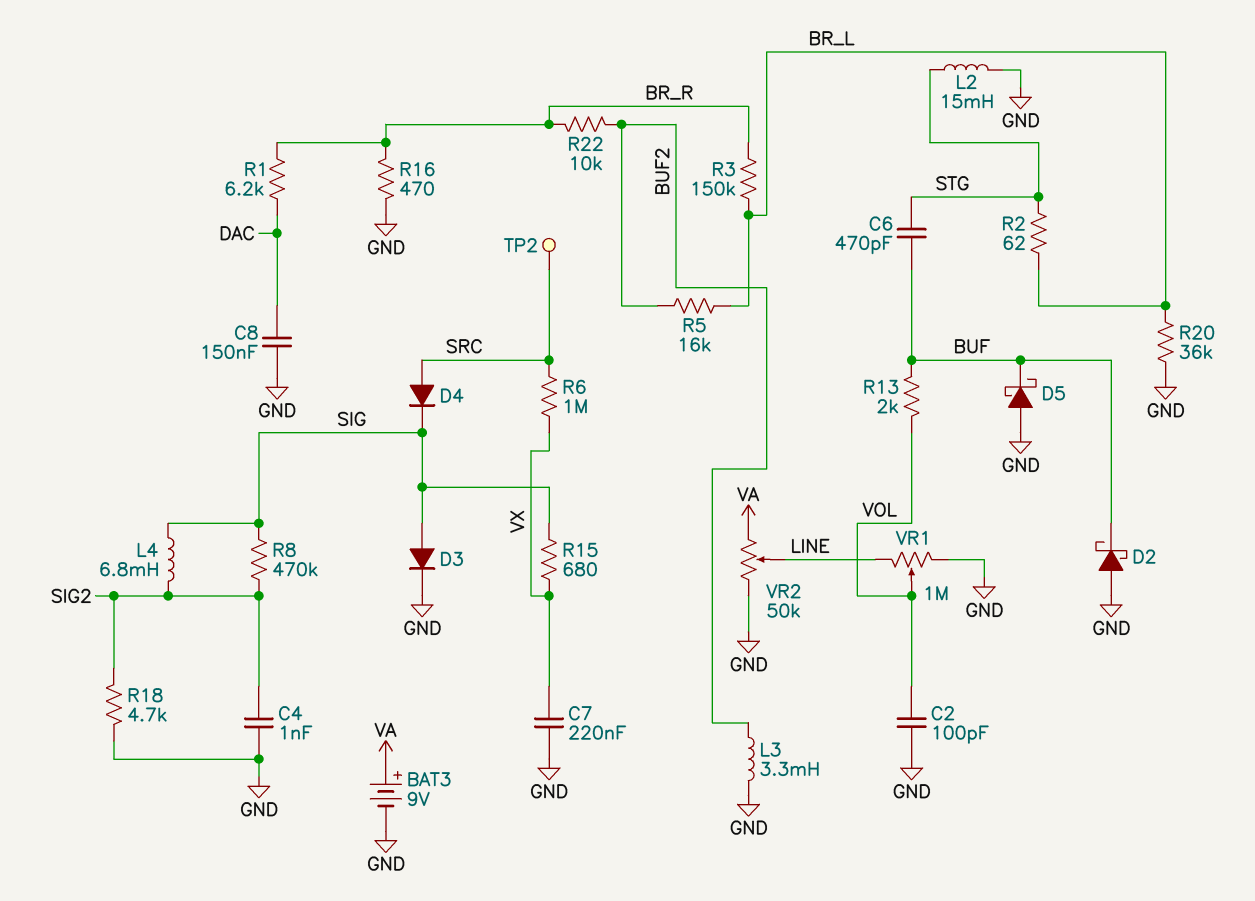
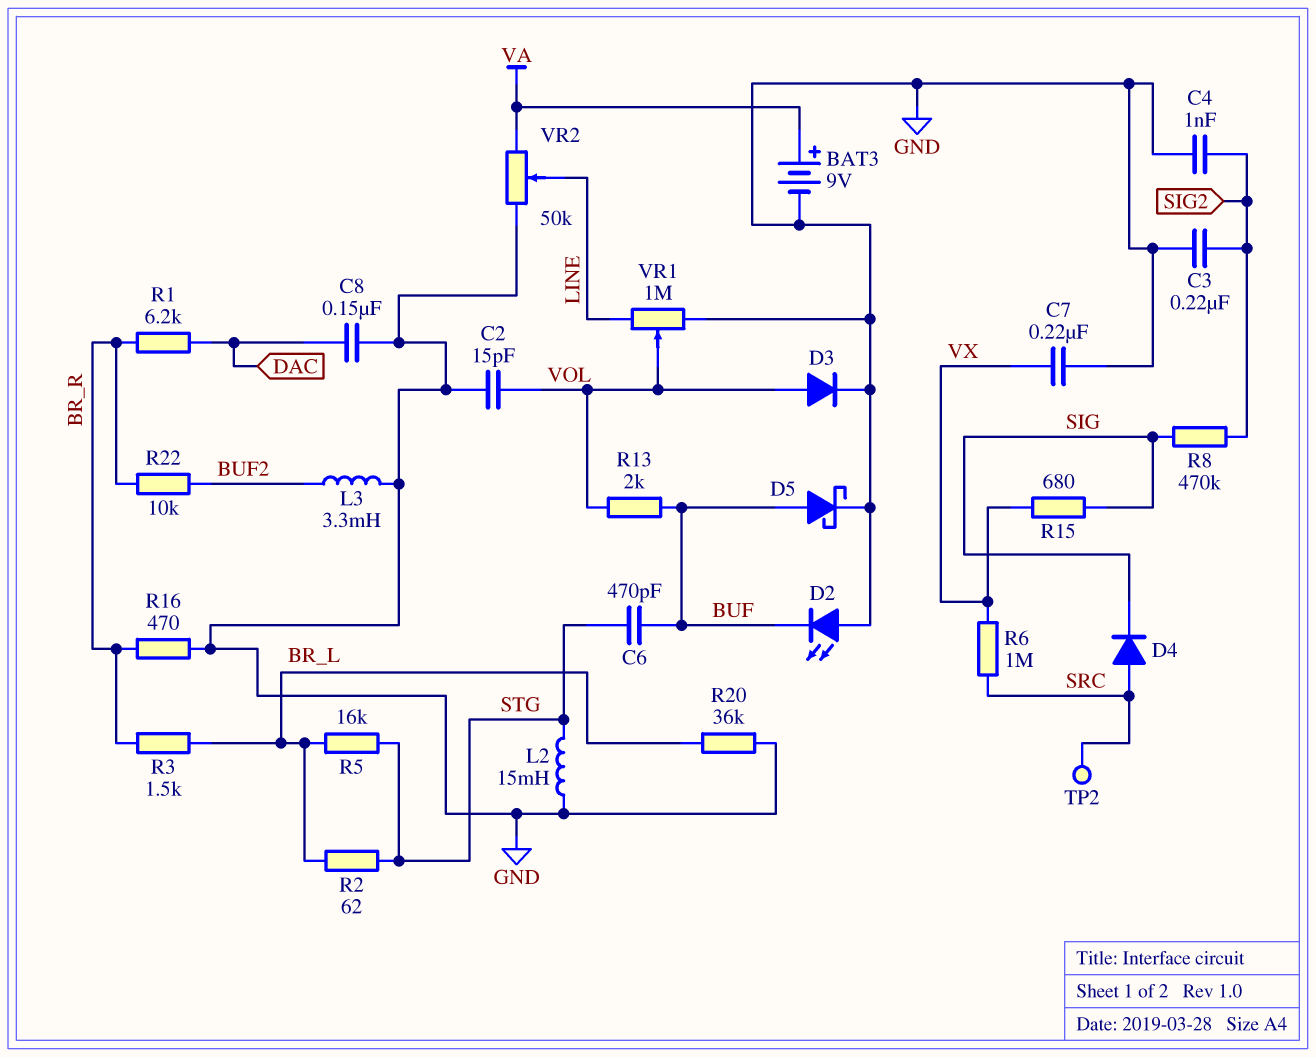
C2: 100pF (GND, VOL) -> 15pF (GND, VOL)
C3: none -> 220nF (GND, SIG2)
D2: schottky (A GND, K BUF) -> LED (A GND, K BUF)
D3: diode (A SIG, K GND) -> diode (A VOL, K GND)
D5: schottky (A GND, K BUF) -> schottky (A BUF, K GND)
L4: 6.8mH (SIG, SIG2) -> none
R3: 150k (BR_L, BR_R) -> 1.5k (BR_L, BR_R)
R5: 16k (BR_L, BUF2) -> 16k (BR_L, STG)
R18: 4.7k (GND, SIG2) -> none

